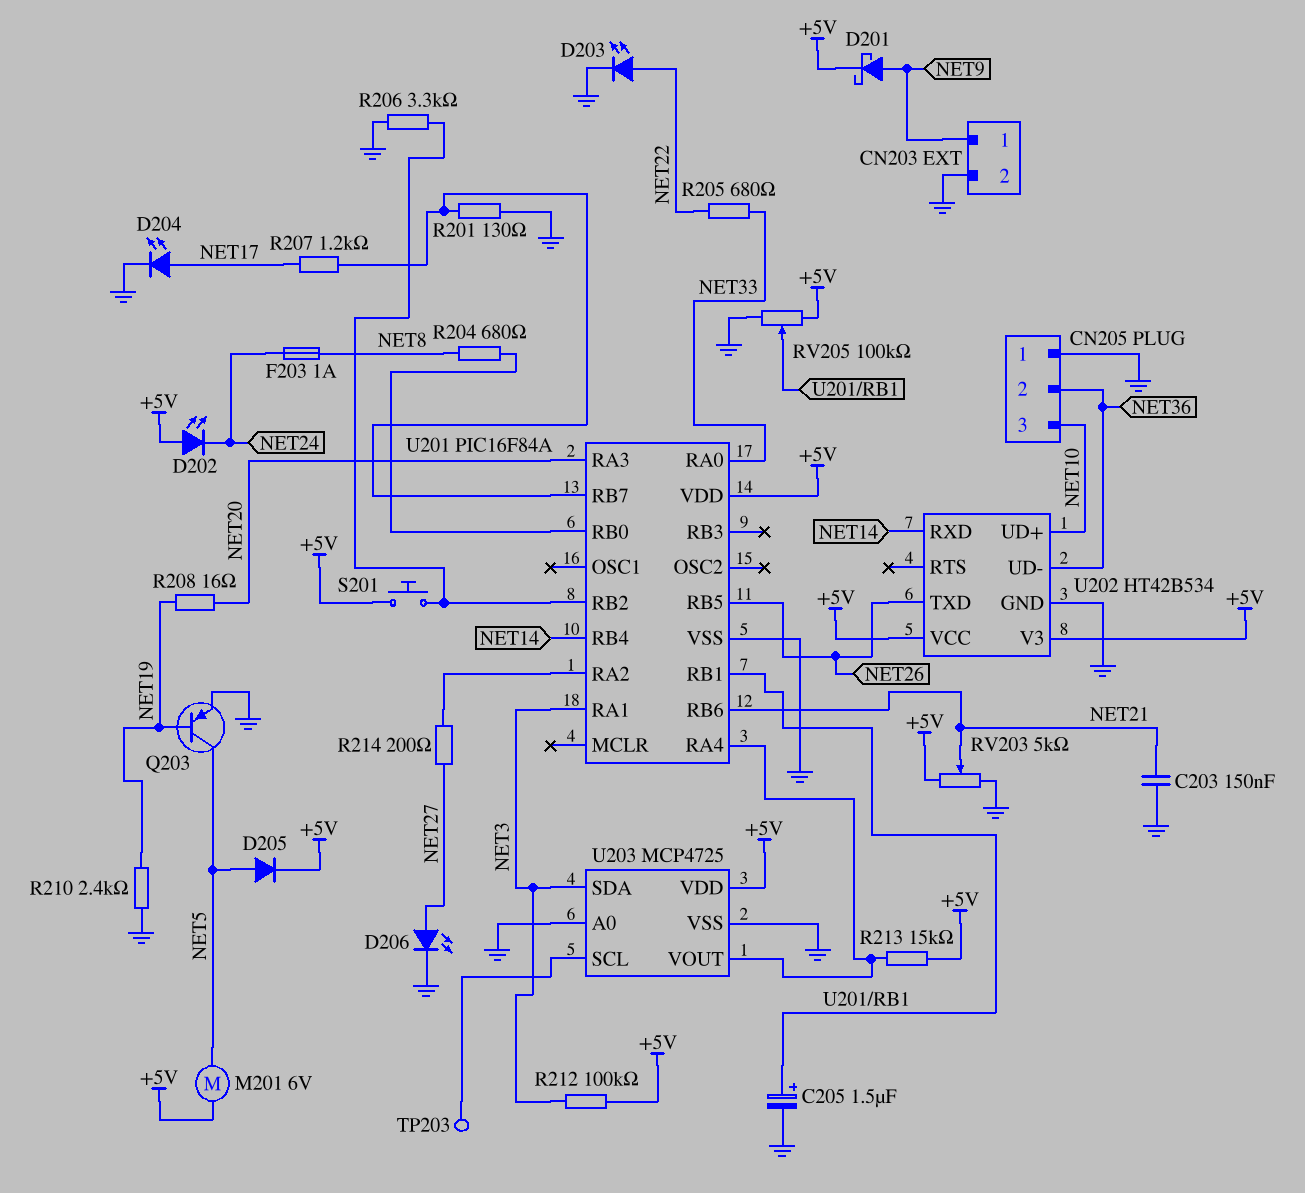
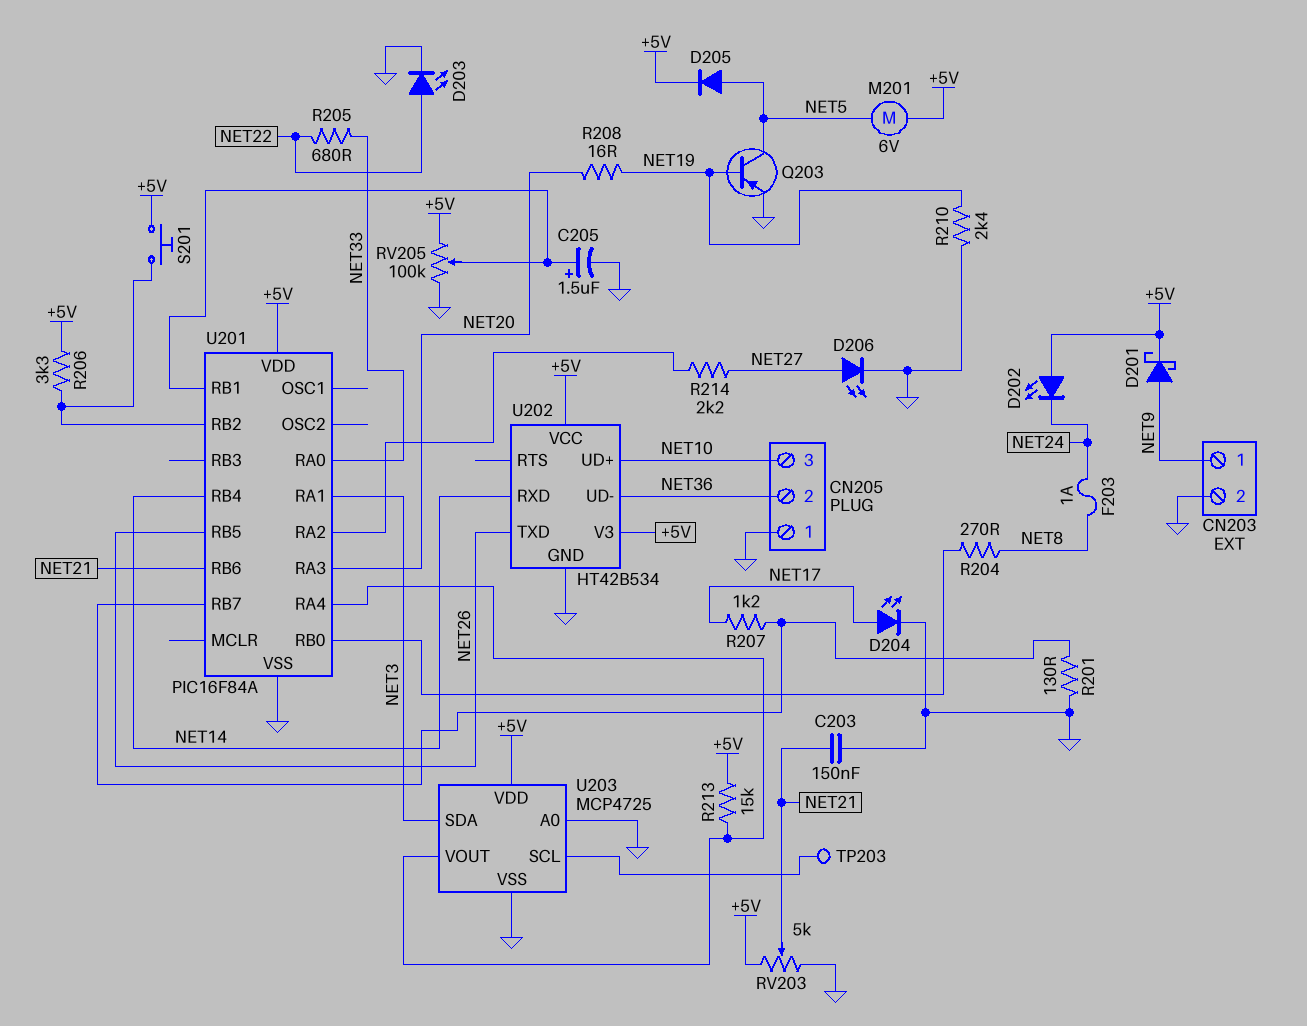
R204: 680 (NET8, U201/RB0) -> 270 (NET8, U201/RB0)
R206: 3.3k (GND, U201/RB2) -> 3.3k (+5V, U201/RB2)
R212: 100k (+5V, NET3) -> none
R214: 200 (NET27, U201/RA2) -> 2.2k (NET27, U201/RA2)

